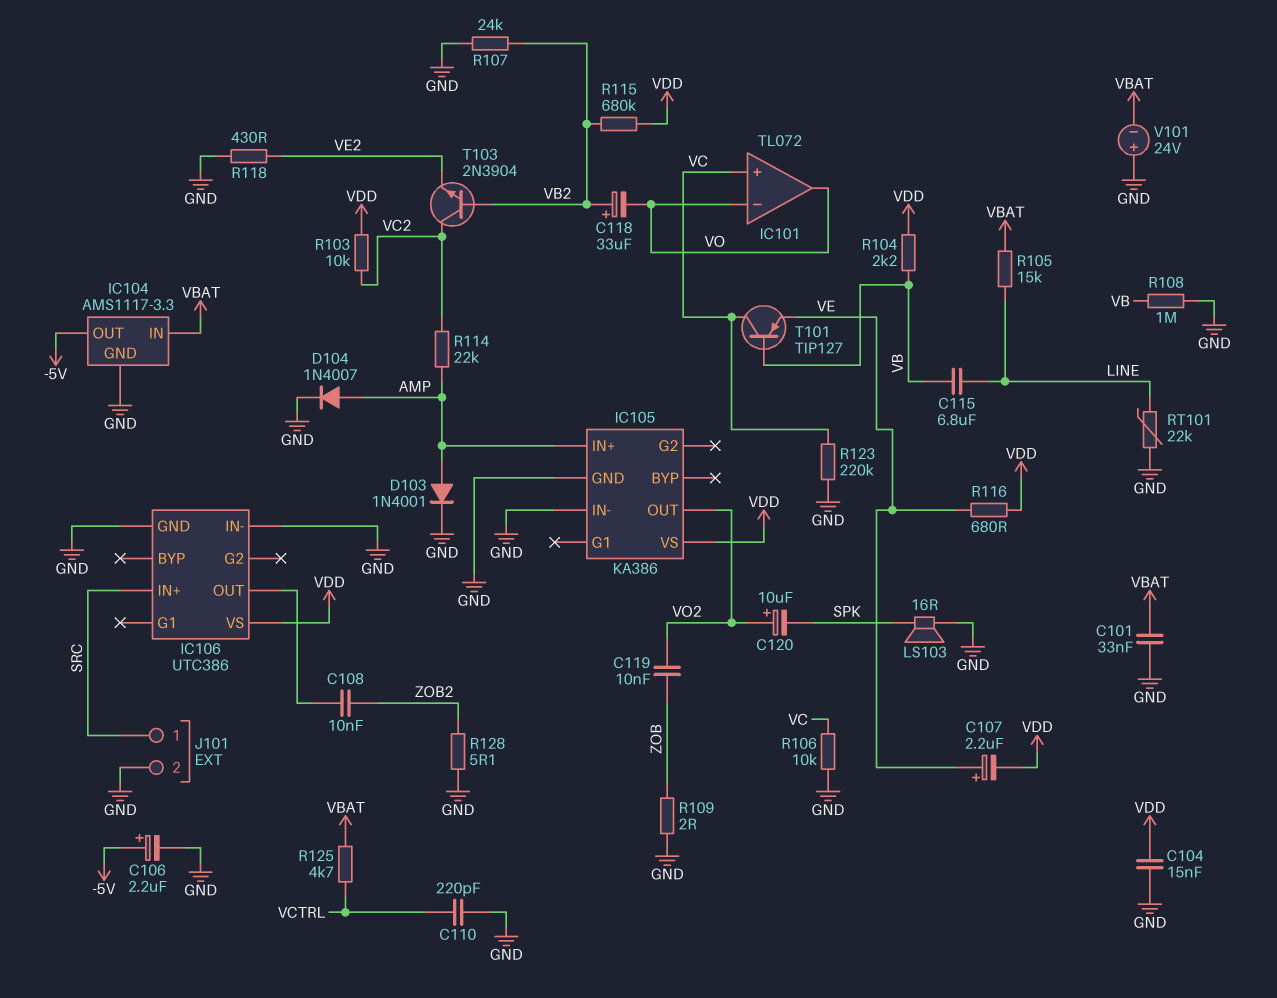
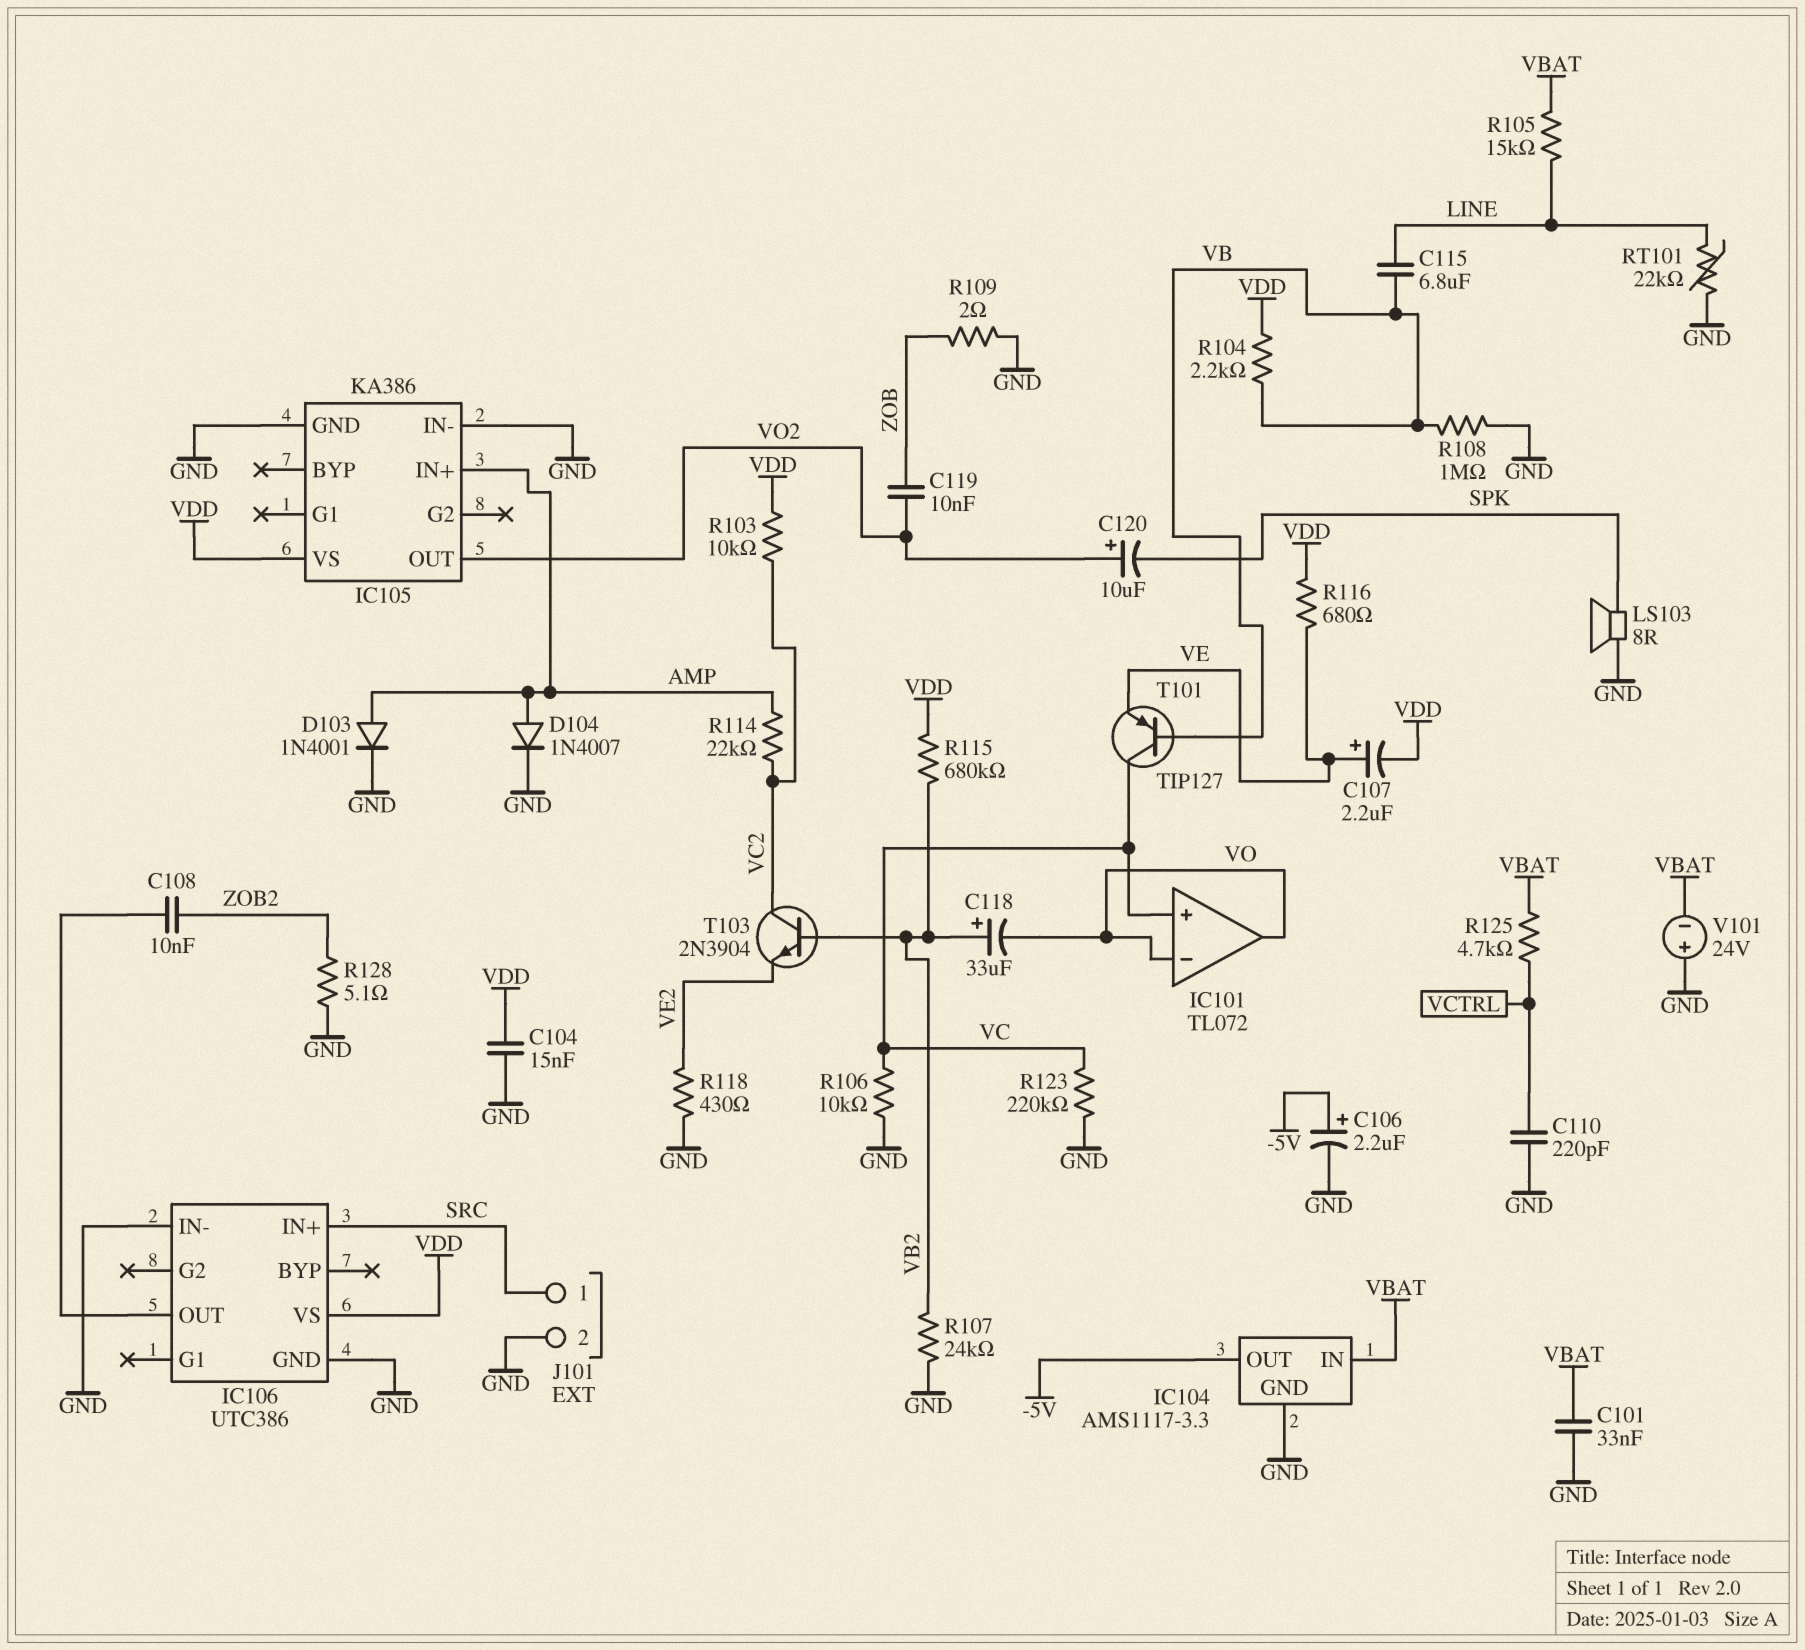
LS103: speaker 16R (GND, SPK) -> speaker 8R (GND, SPK)

